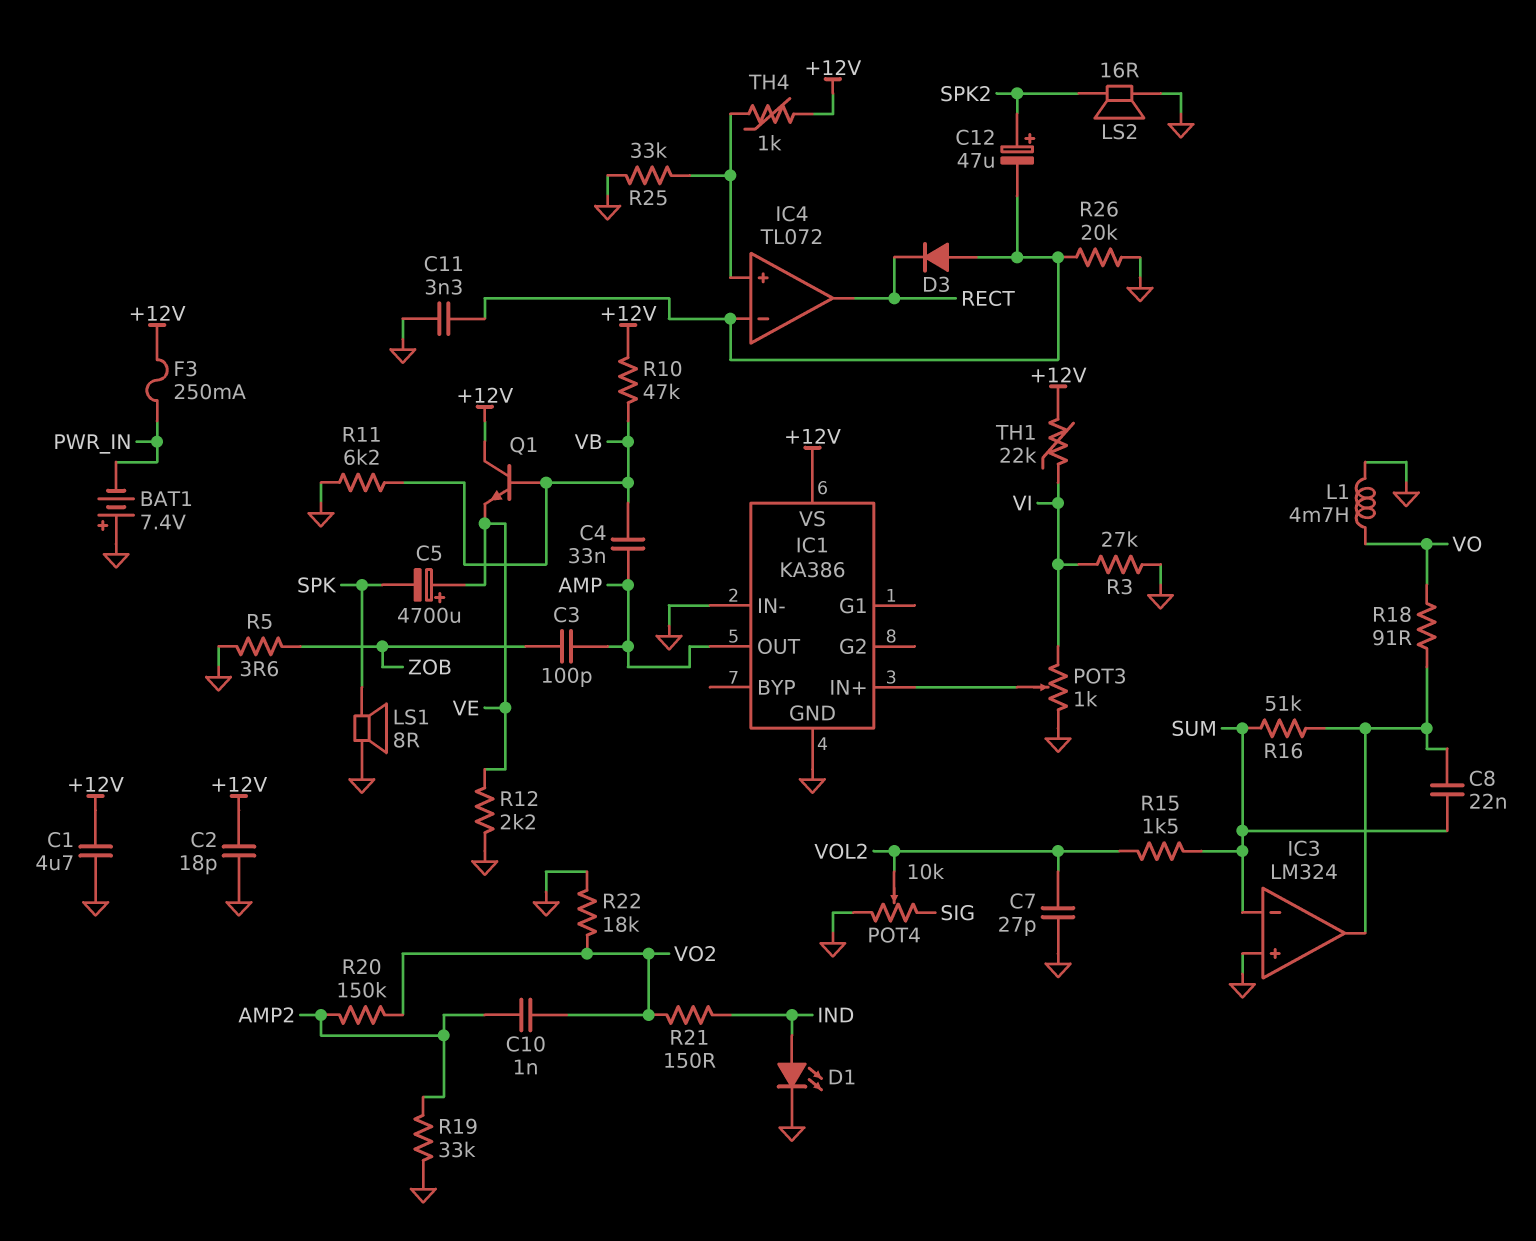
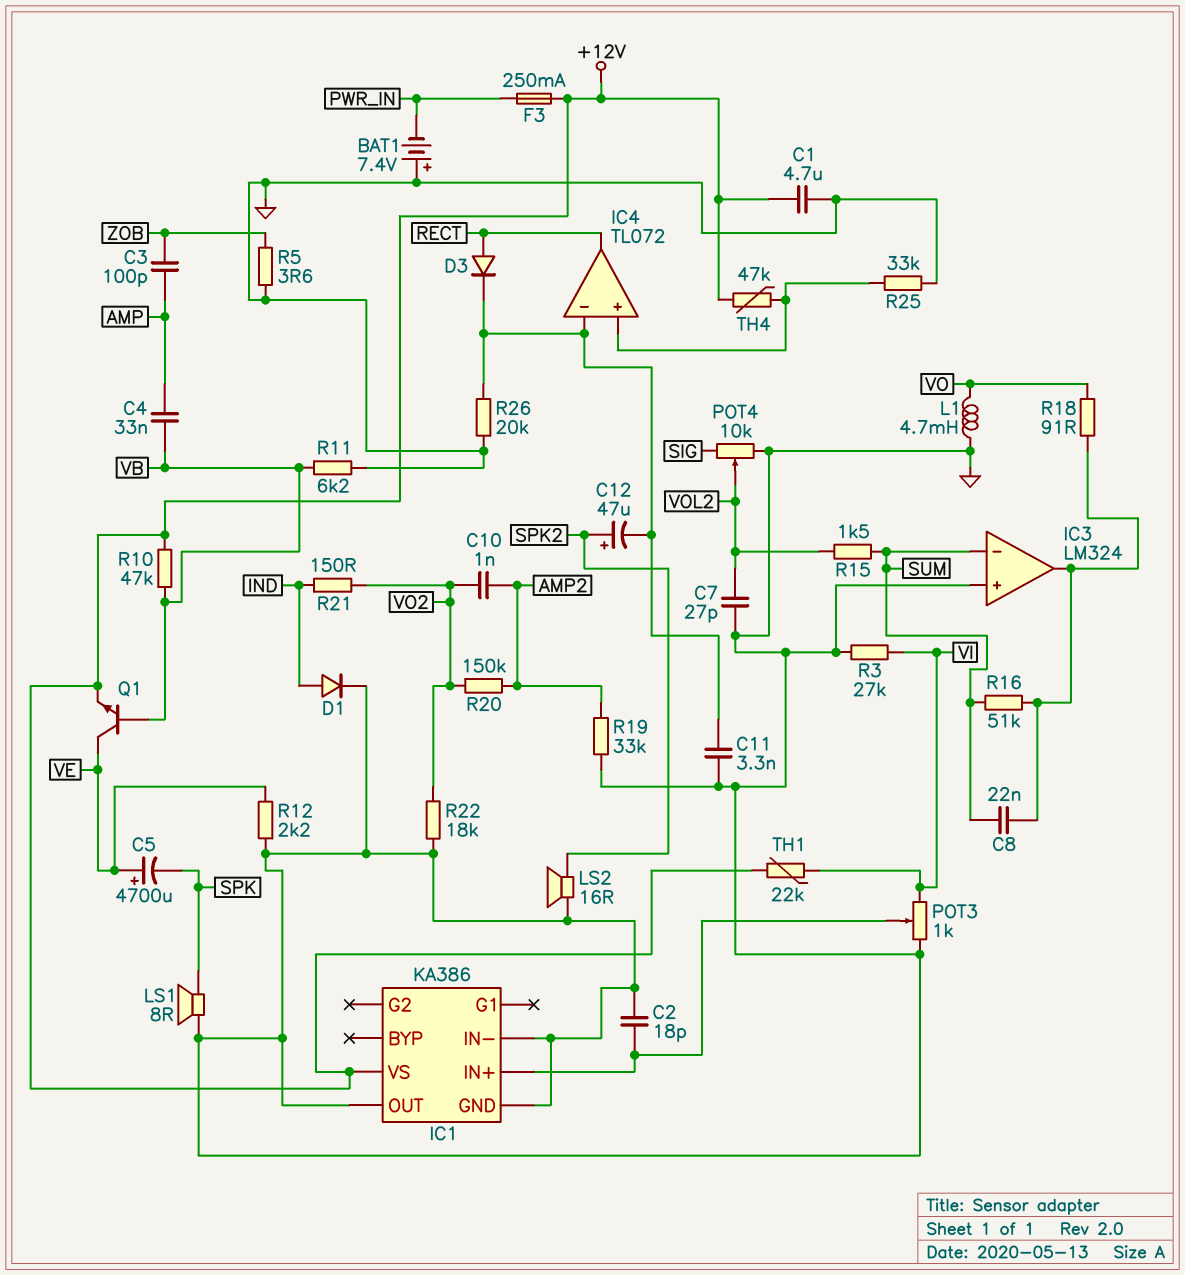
C2: 18pF (+12V, GND) -> 18pF (GND, IC1/IN+)
D1: LED (A IND, K GND) -> diode (A IND, K GND)
D3: diode (A IC4/in-, K RECT) -> diode (A RECT, K IC4/in-)
IC1 pin OUT: AMP -> GND
Q1: NPN (B VB, C +12V, E VE) -> NPN (B VB, C VE, E +12V)
TH4: 1k (+12V, IC4/in+) -> 47k (+12V, IC4/in+)

